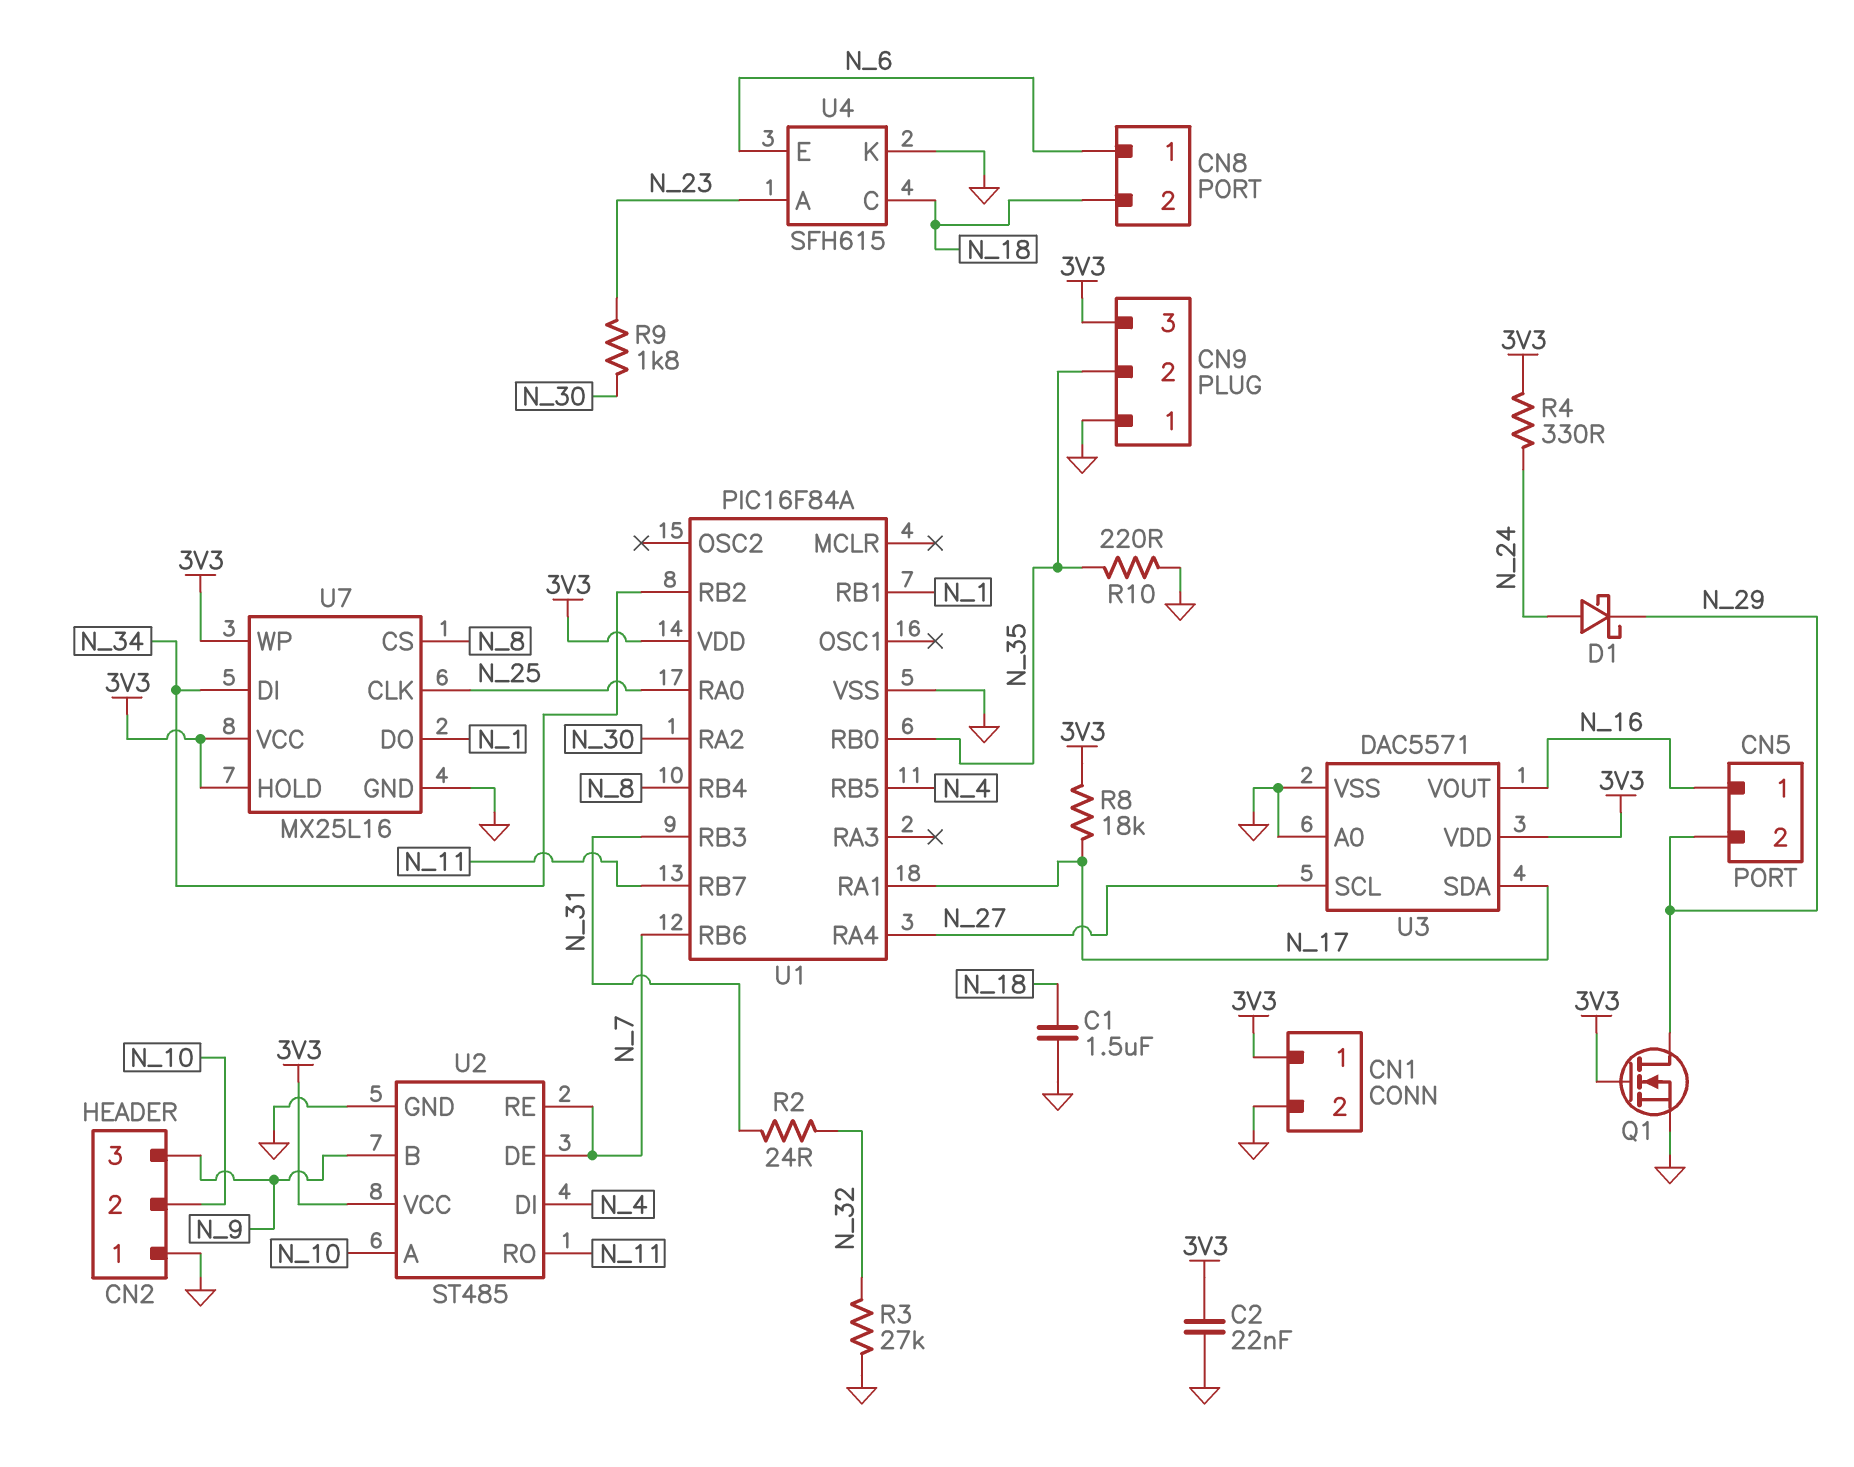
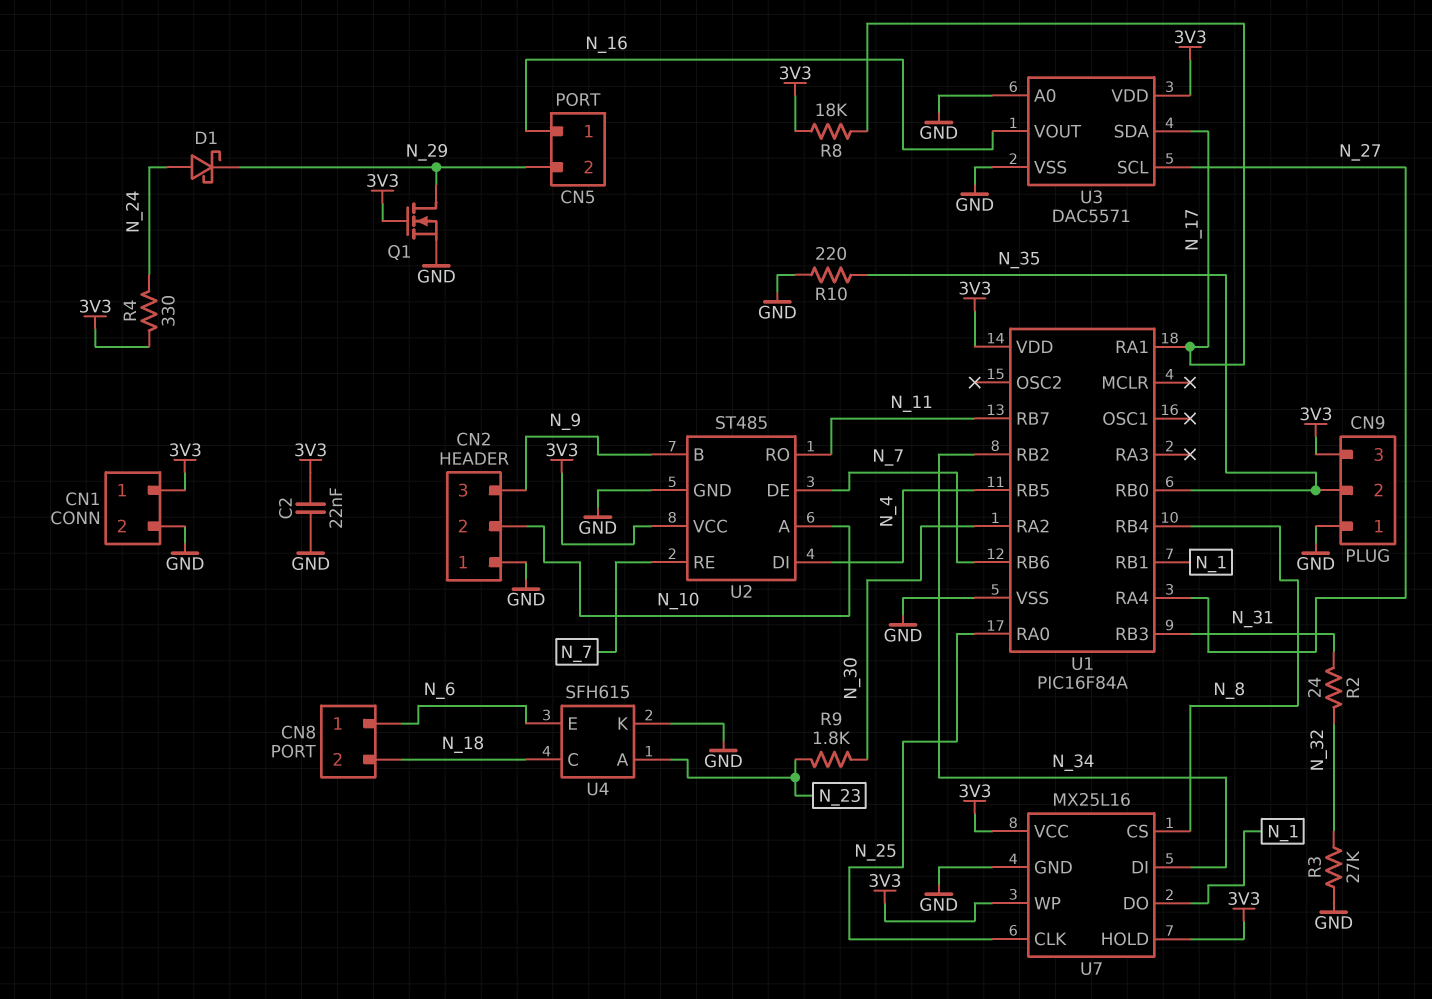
C1: 1.5uF (GND, N_18) -> none

